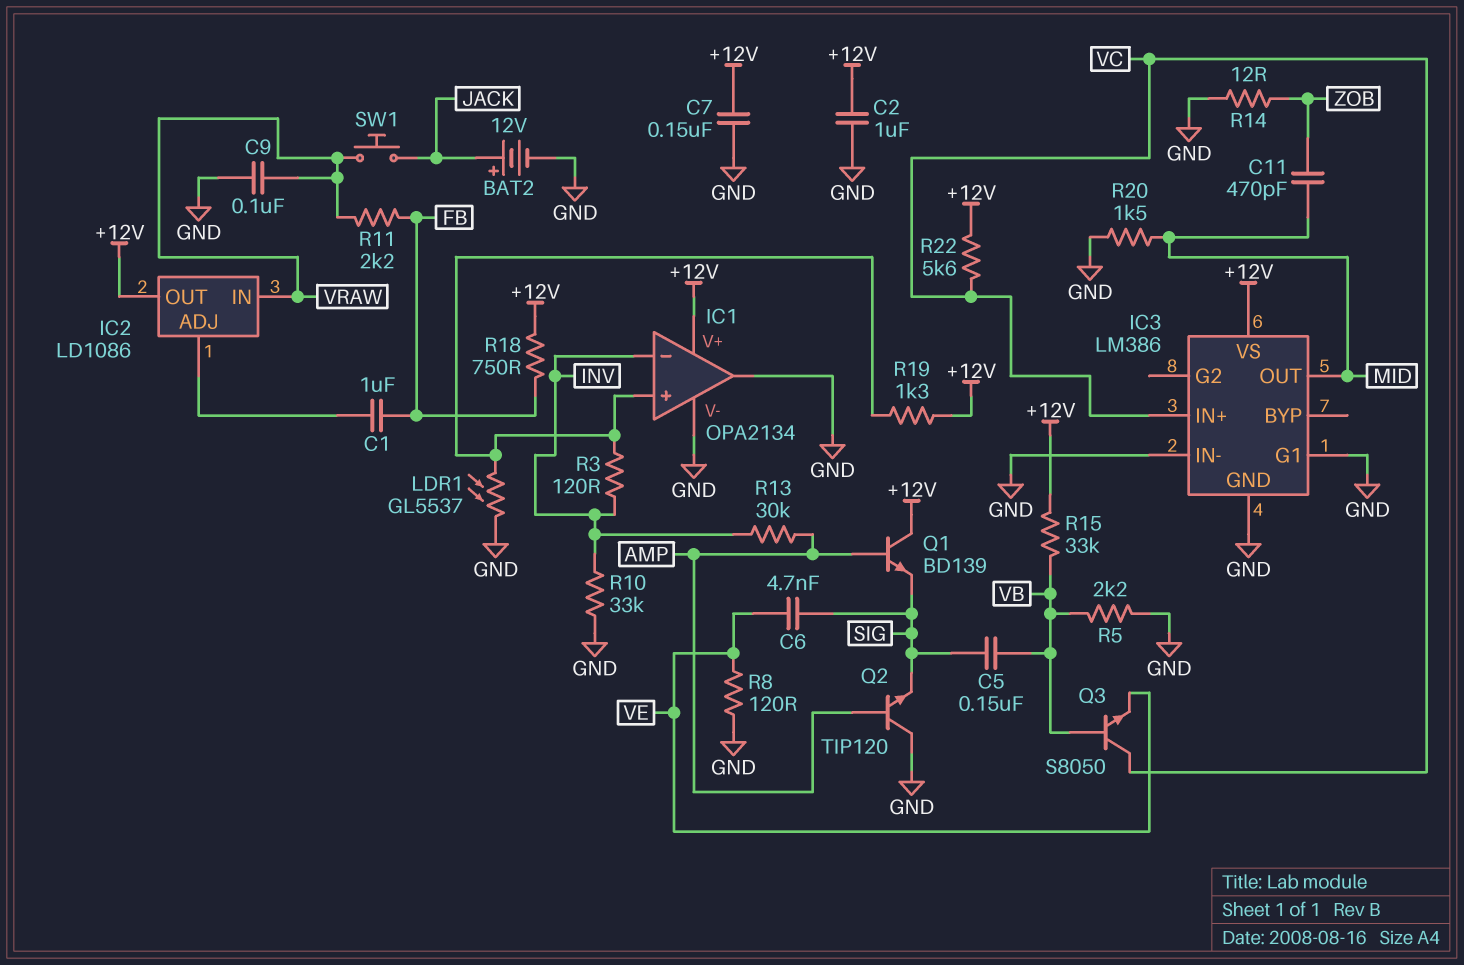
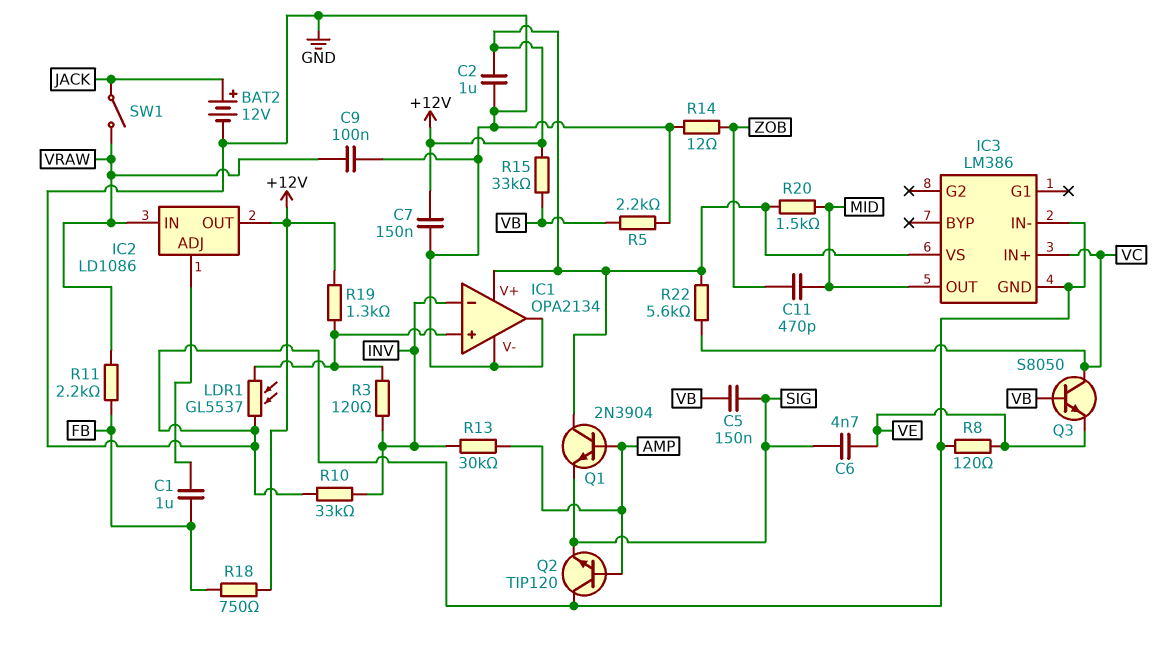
IC3 pin G1: GND -> none
Q1: NPN BD139 (B AMP, C +12V, E SIG) -> NPN 2N3904 (B AMP, C +12V, E SIG)
R20: 1.5k (GND, MID) -> 1.5k (+12V, MID)
SW1: button (JACK, VRAW) -> switch (JACK, VRAW)

